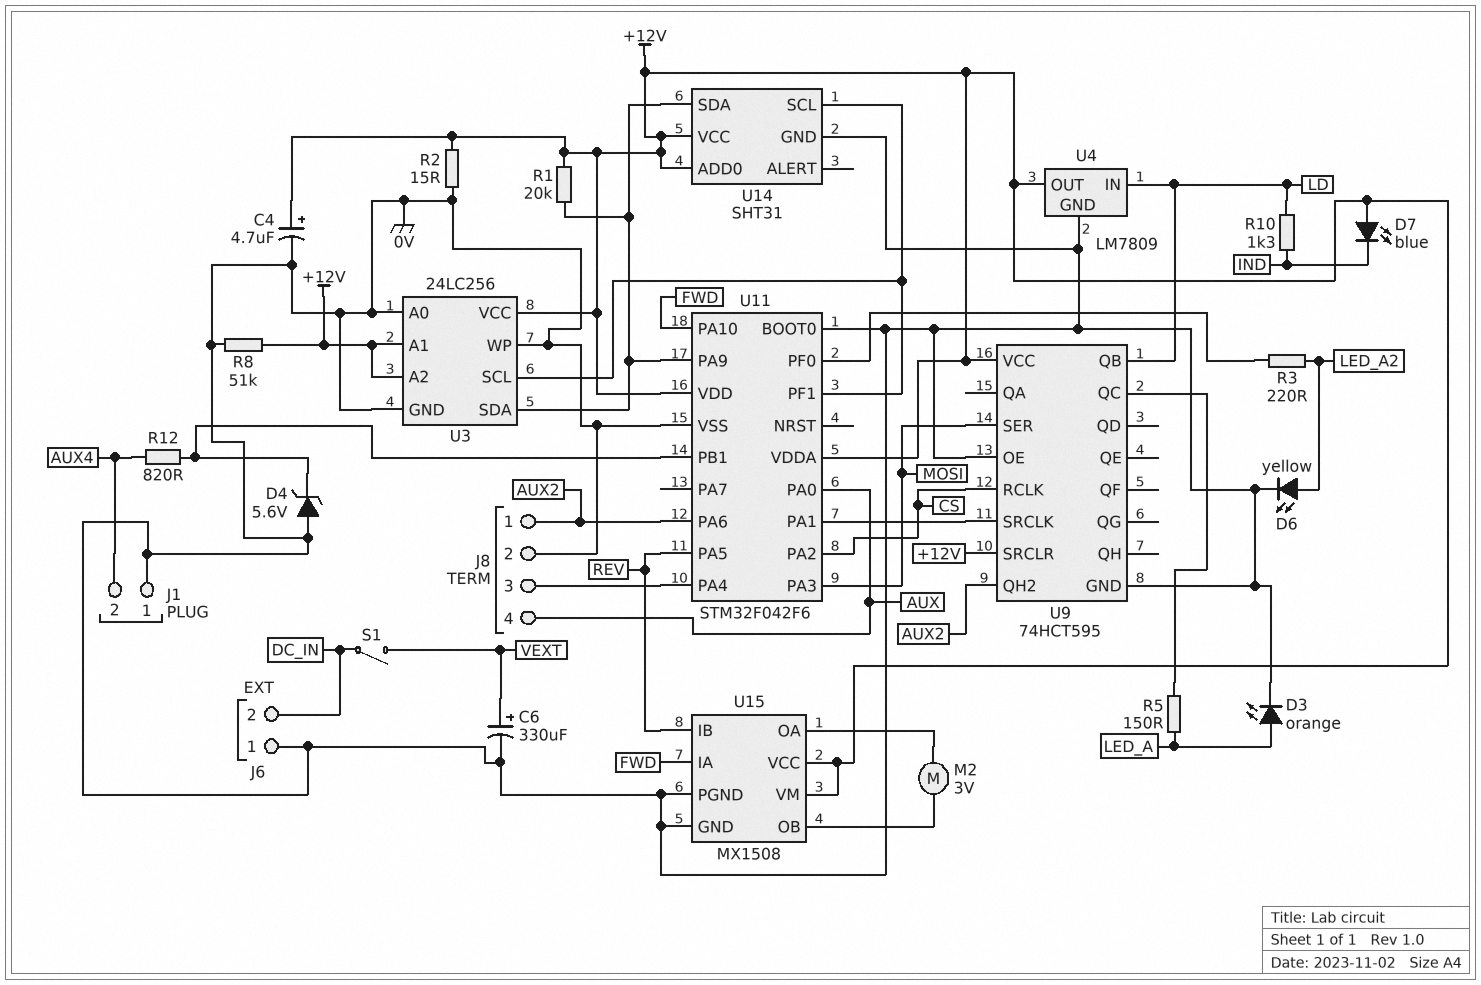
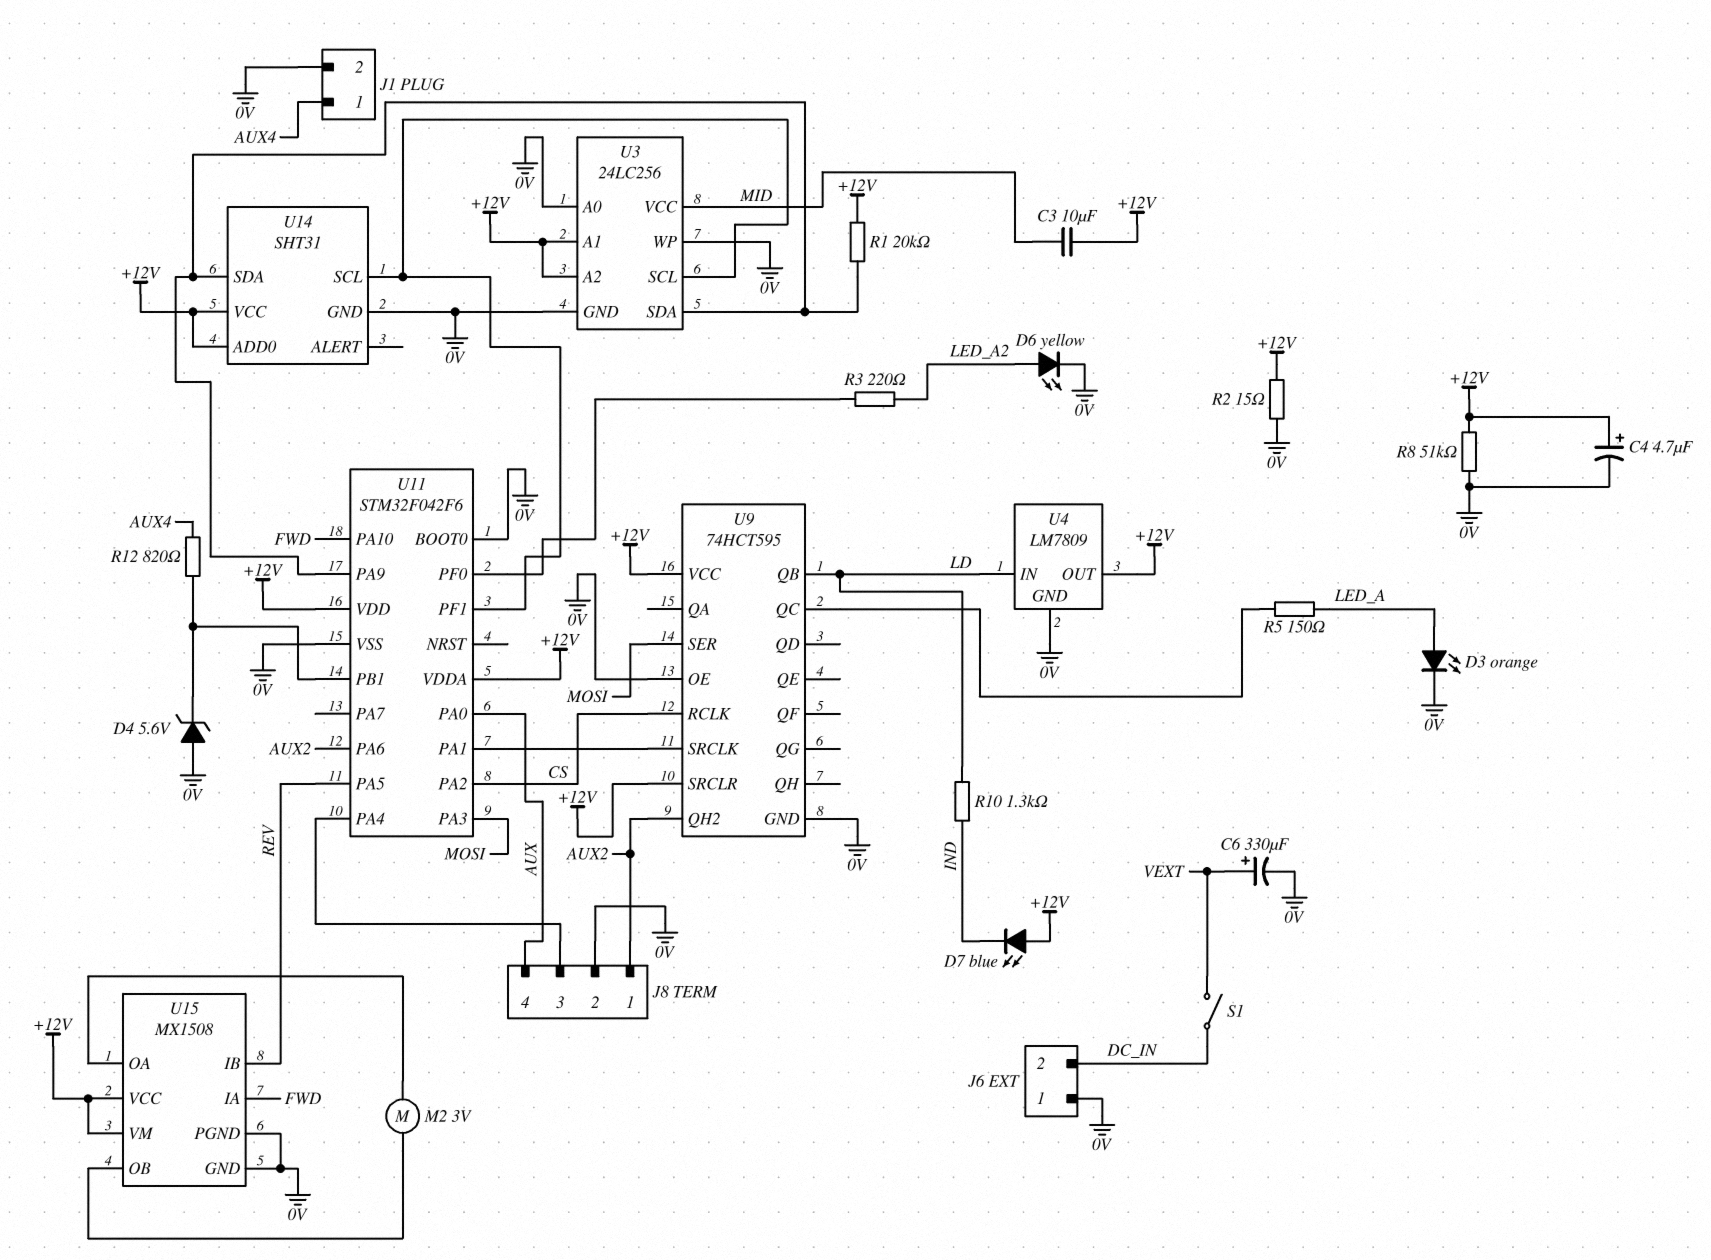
C3: none -> 10uF (+12V, MID)
J1 pin 1: 0V -> AUX4
J1 pin 2: AUX4 -> 0V
U3 pin VCC: +12V -> MID

